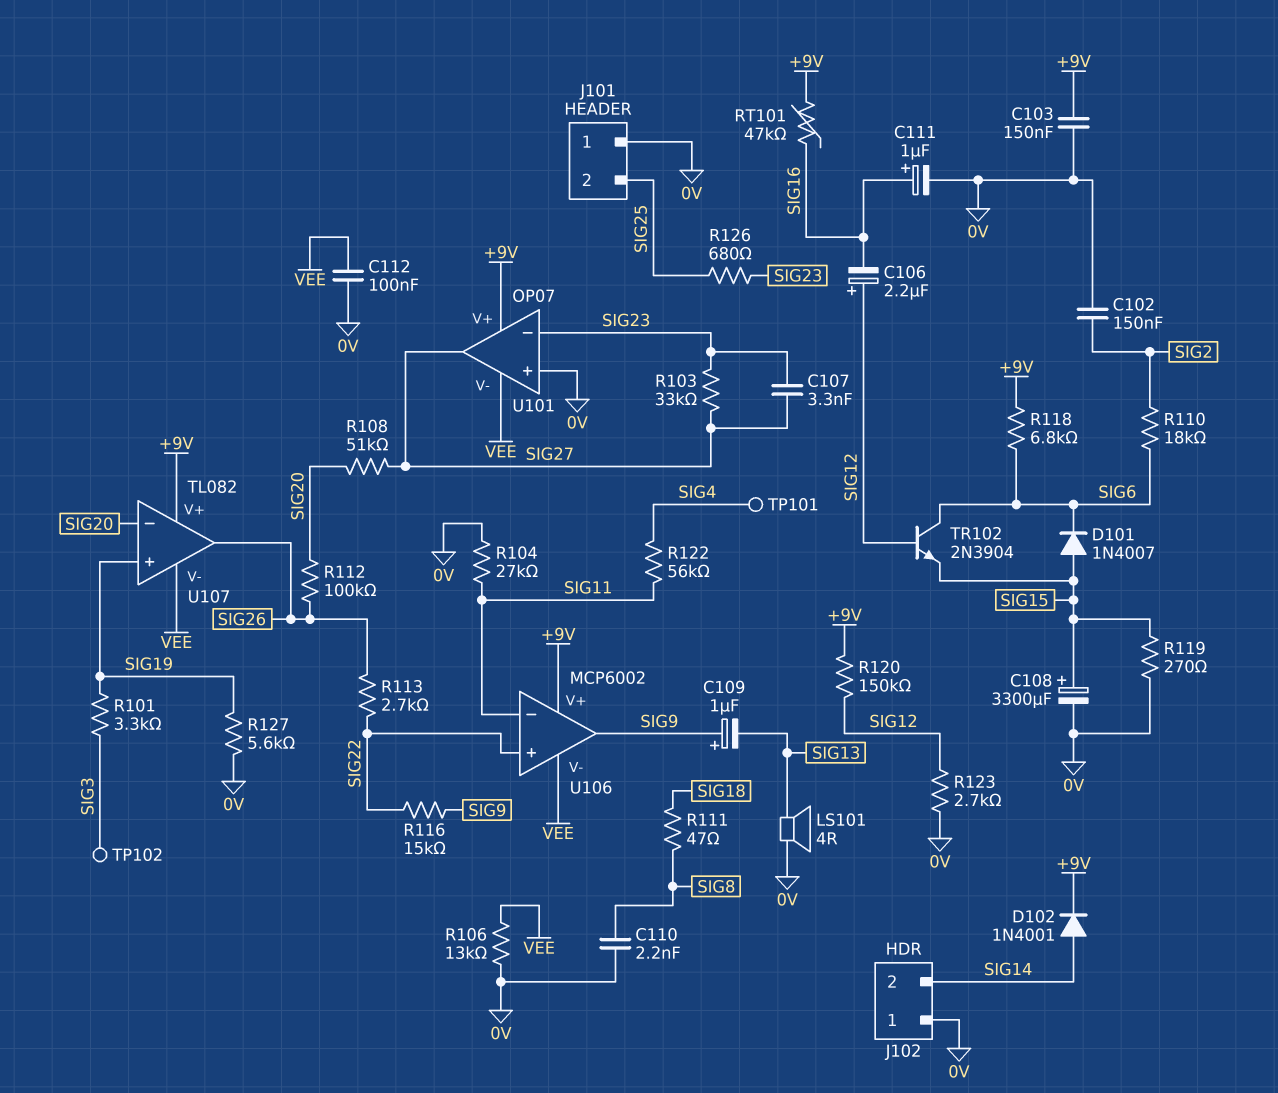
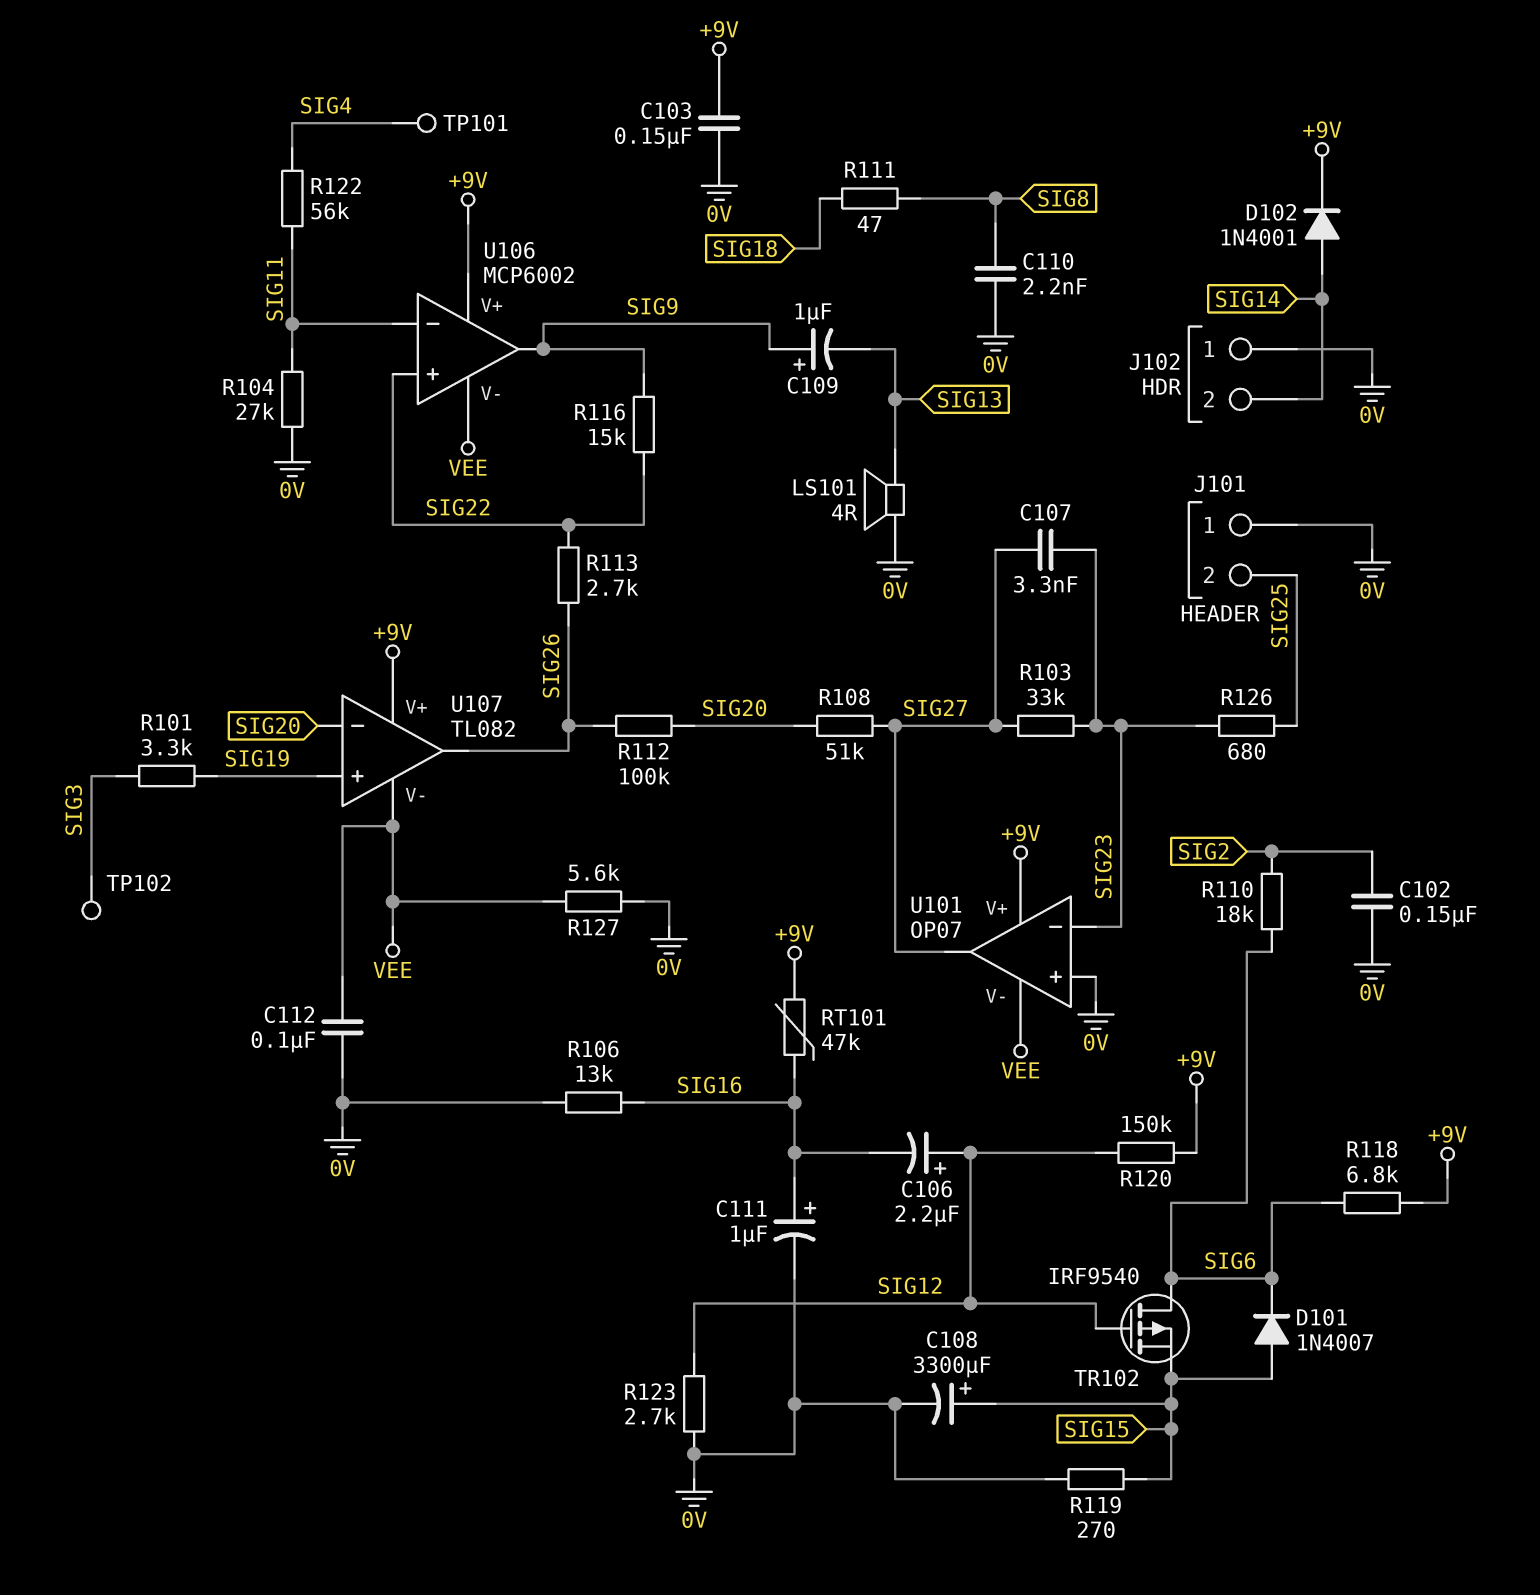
R106: 13k (0V, VEE) -> 13k (0V, SIG16)
R127: 5.6k (0V, SIG19) -> 5.6k (0V, VEE)
TR102: NPN 2N3904 (B SIG12, C SIG6, E SIG15) -> PMOS IRF9540 (G SIG12, D SIG6, S SIG15)

